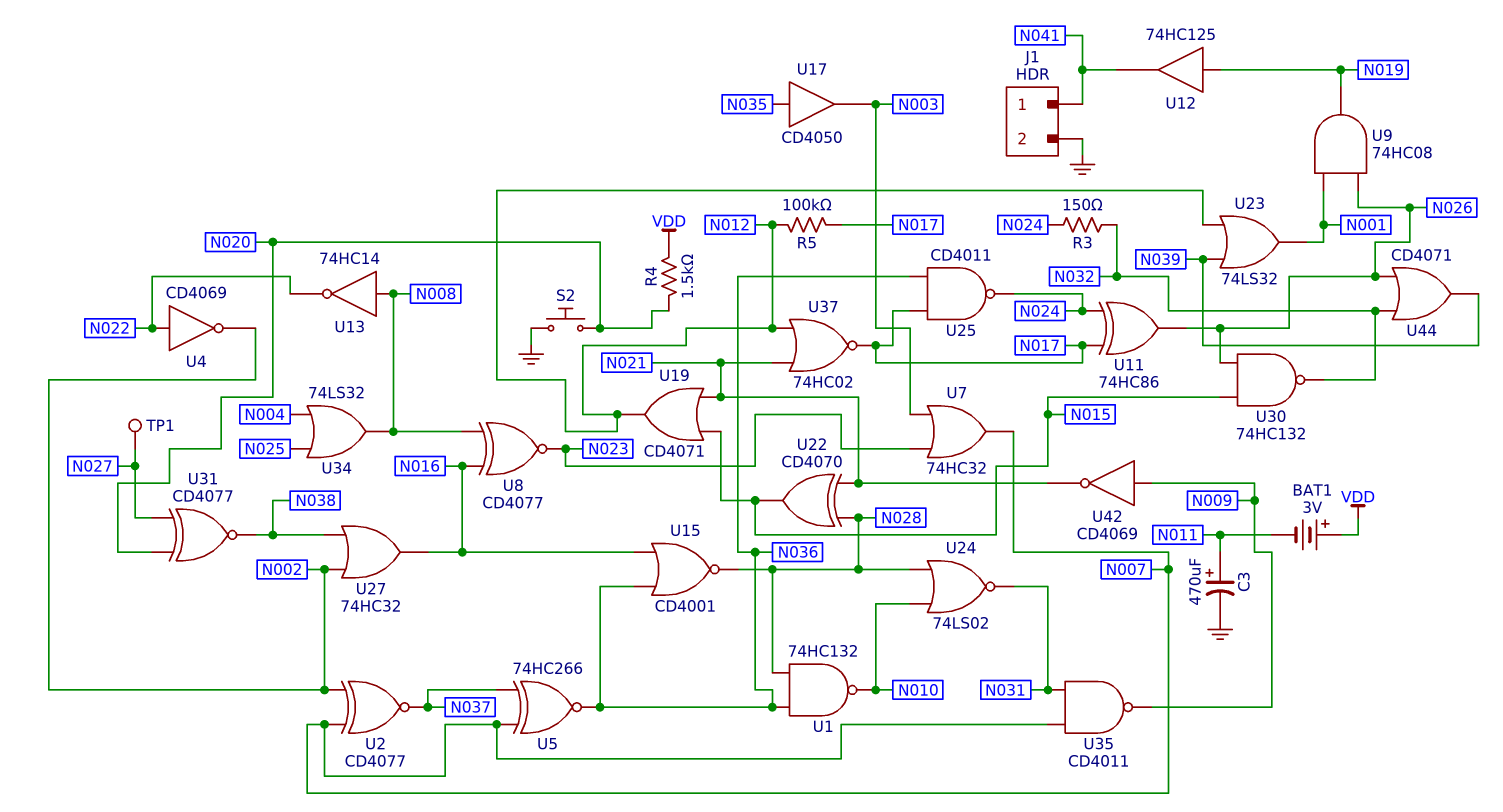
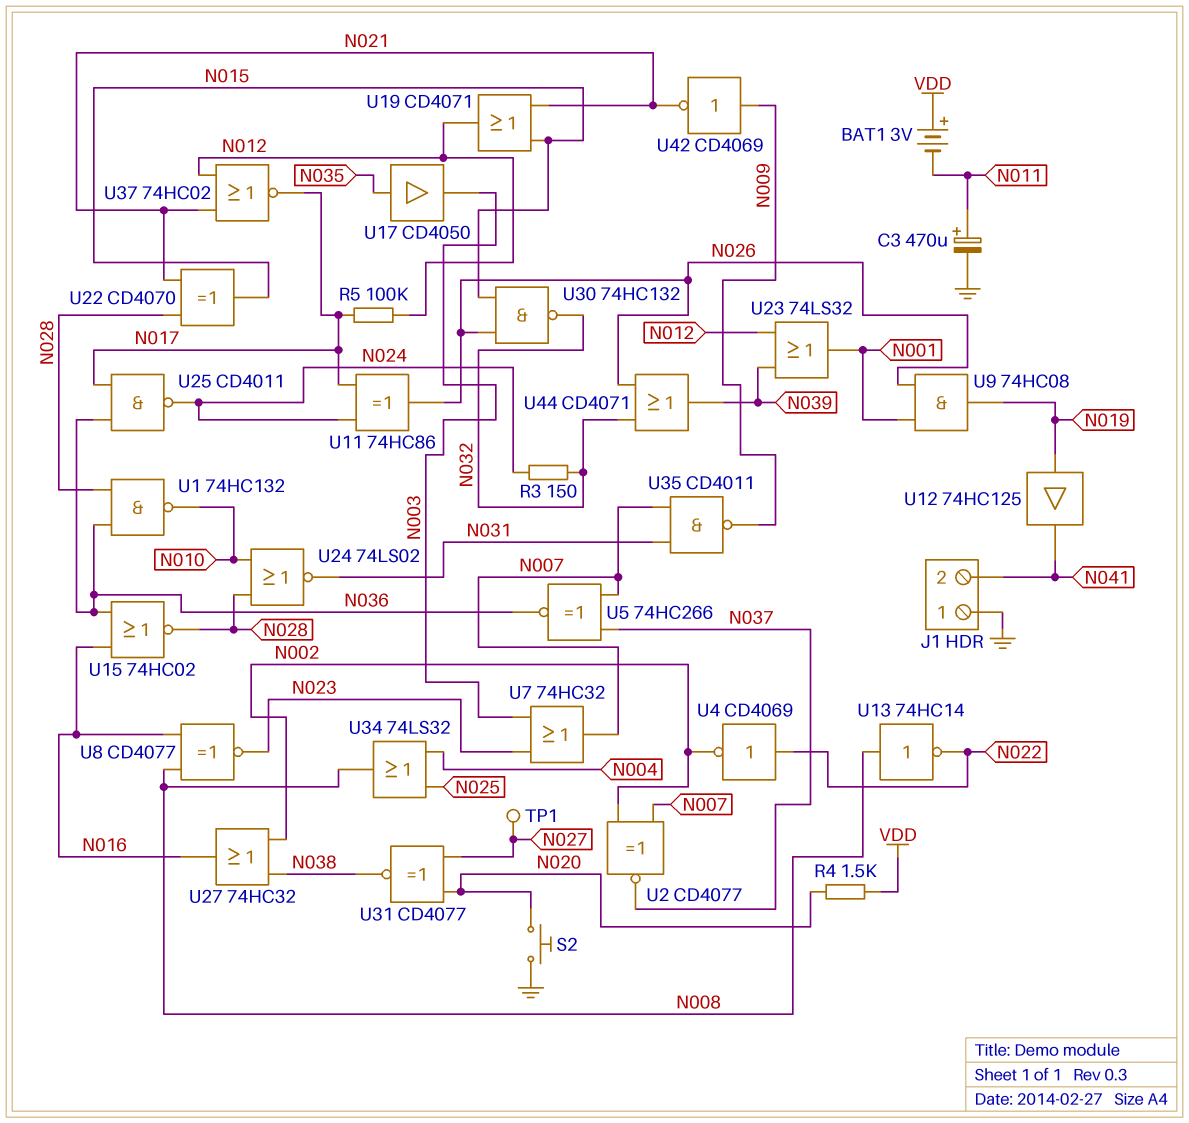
J1 pin 1: N041 -> GND
J1 pin 2: GND -> N041
U15: NOR CD4001 (in N016, in N036, out N028) -> NOR 74HC02 (in N016, in N036, out N028)

